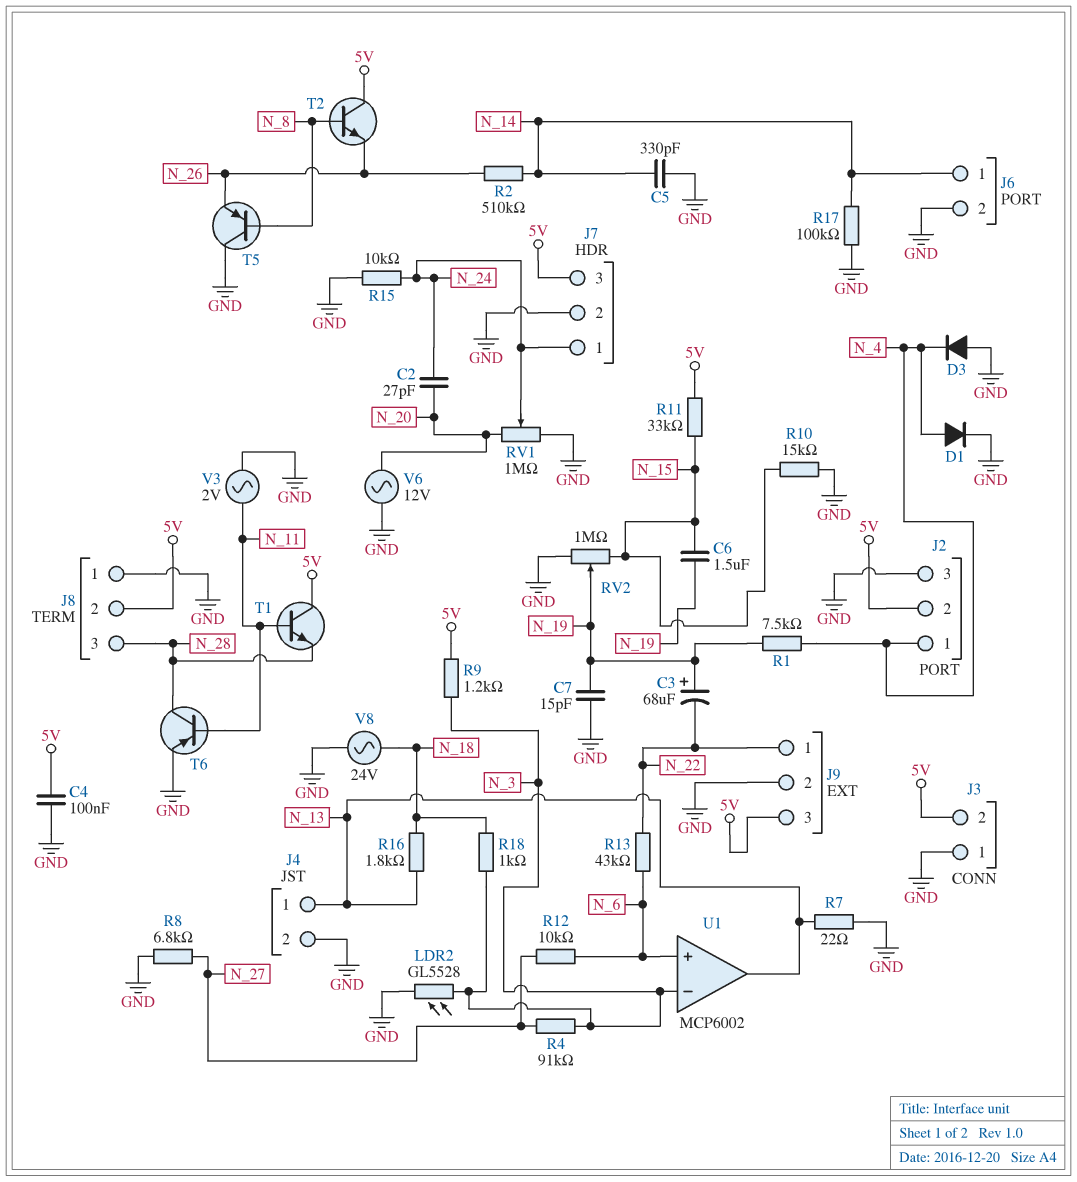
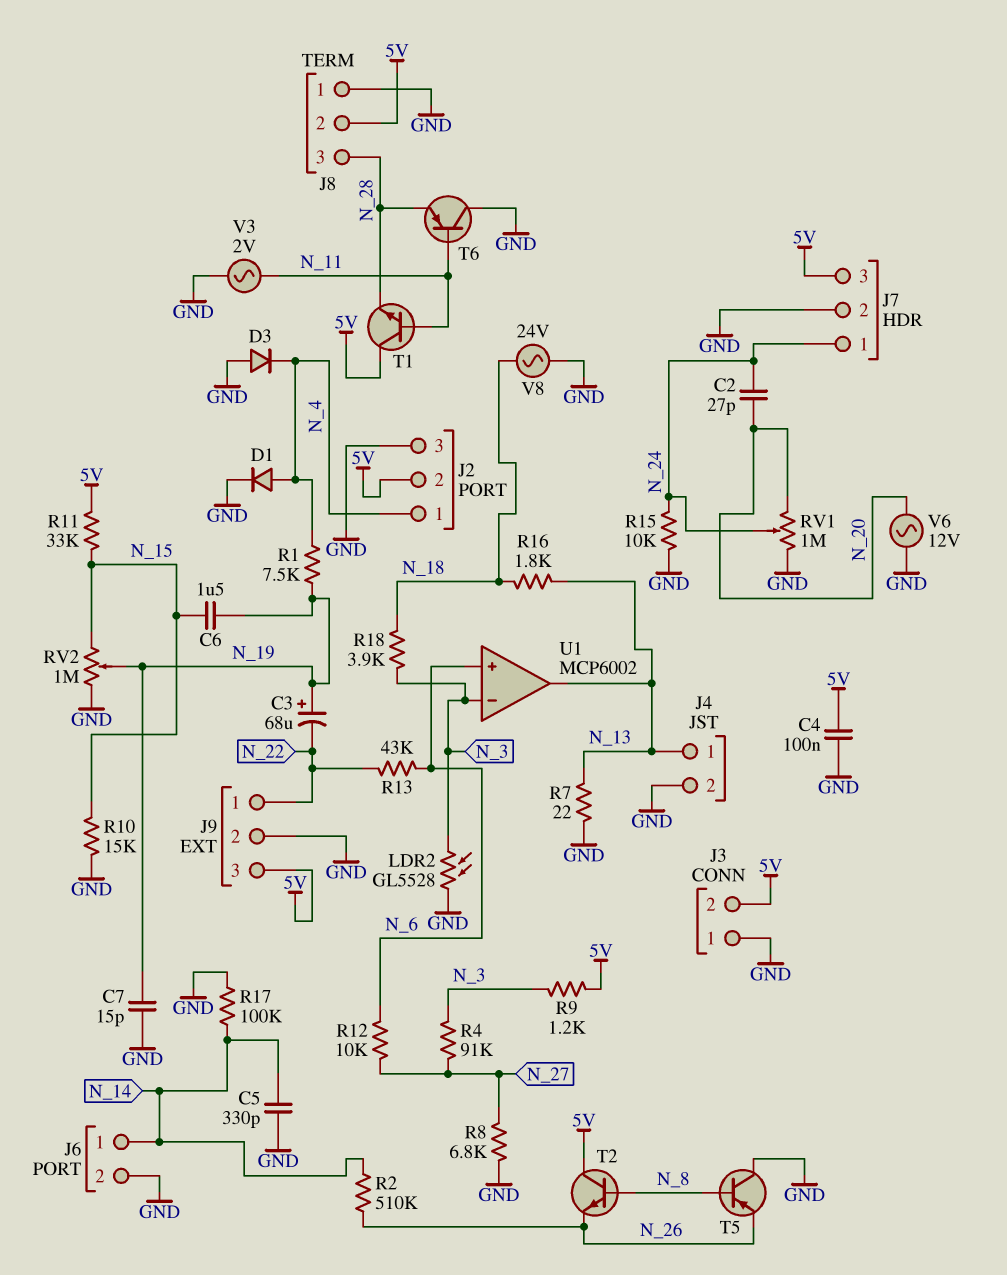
R18: 1k (N_3, N_18) -> 3.9k (N_3, N_18)
T6: PNP (B N_11, C N_28, E GND) -> PNP (B N_11, C GND, E N_28)

